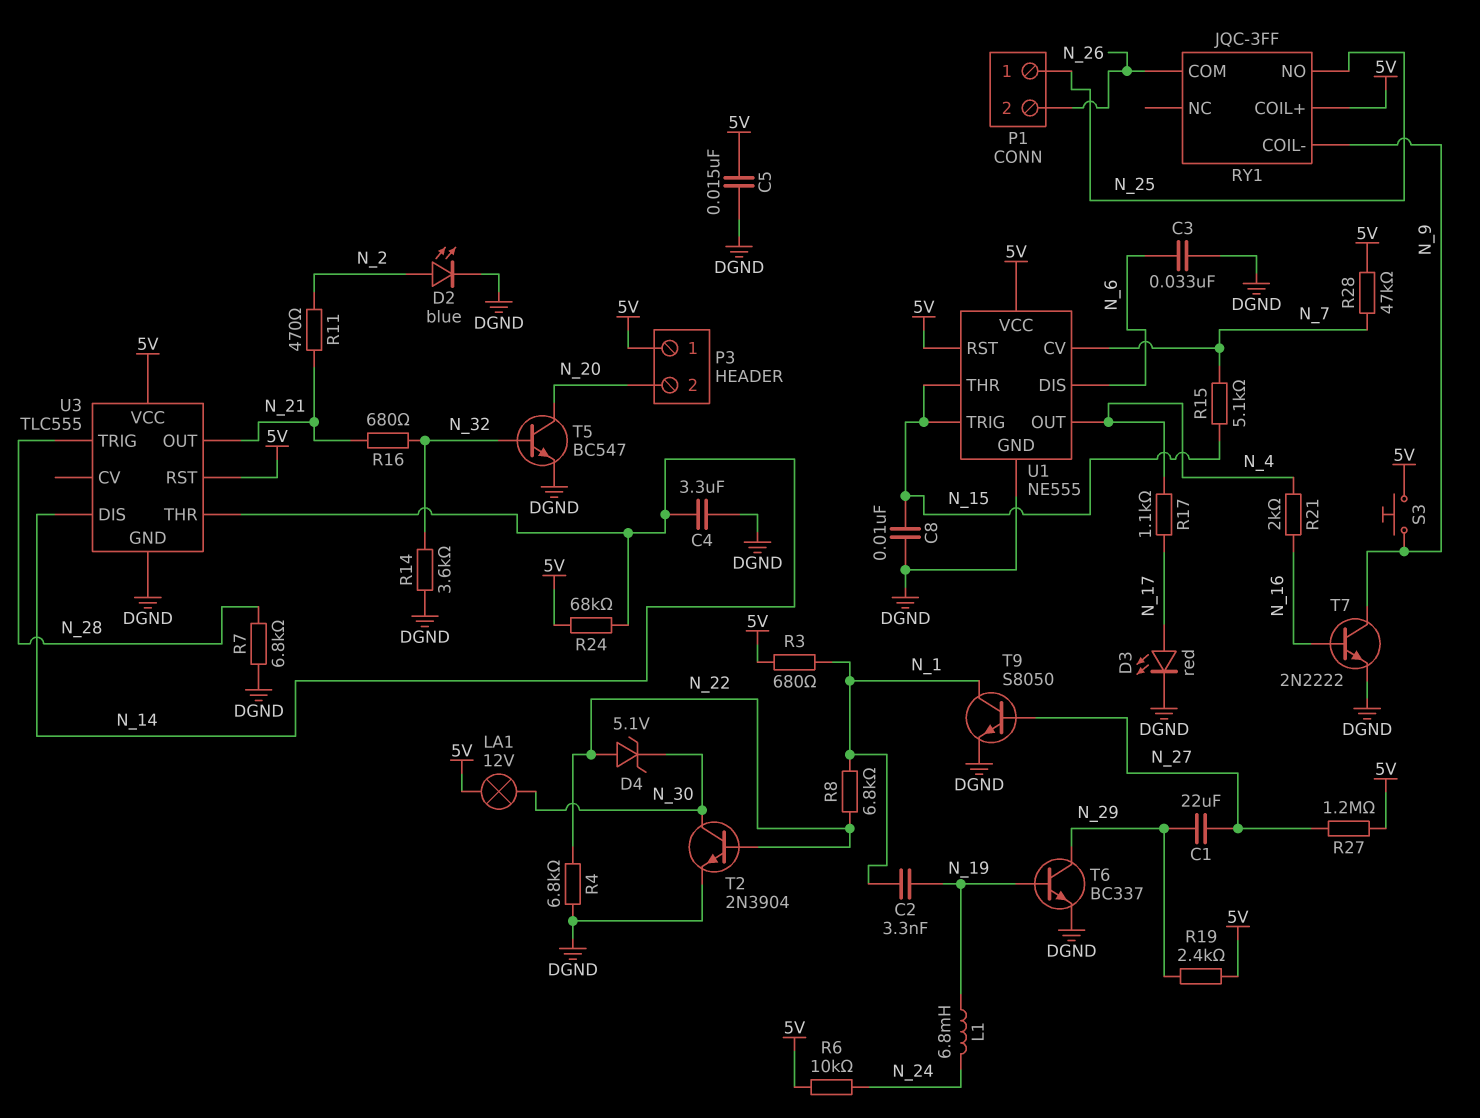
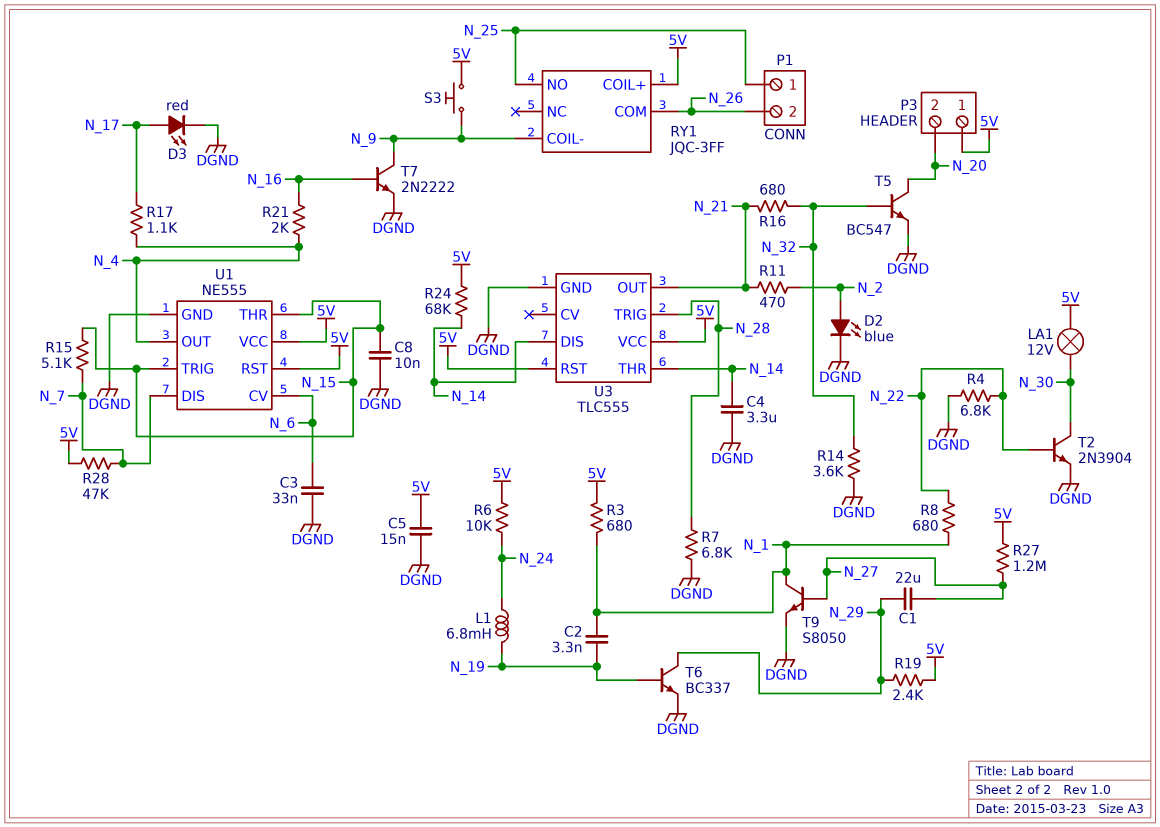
D4: zener 5.1V (A N_22, K N_30) -> none
R8: 6.8k (N_1, N_22) -> 680 (N_1, N_22)
U1 pin CV: N_7 -> N_6
U1 pin DIS: N_6 -> N_7

